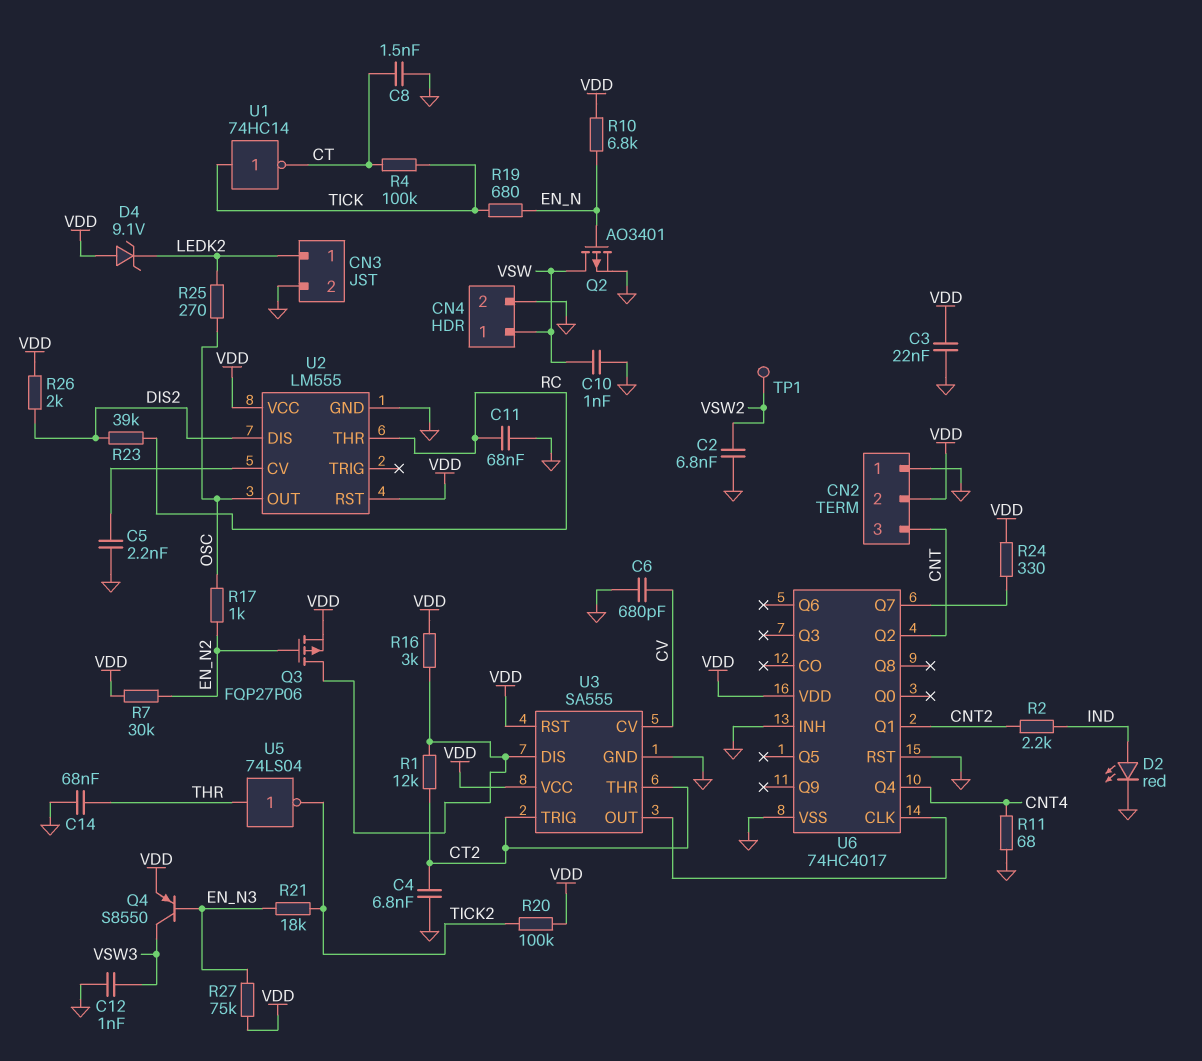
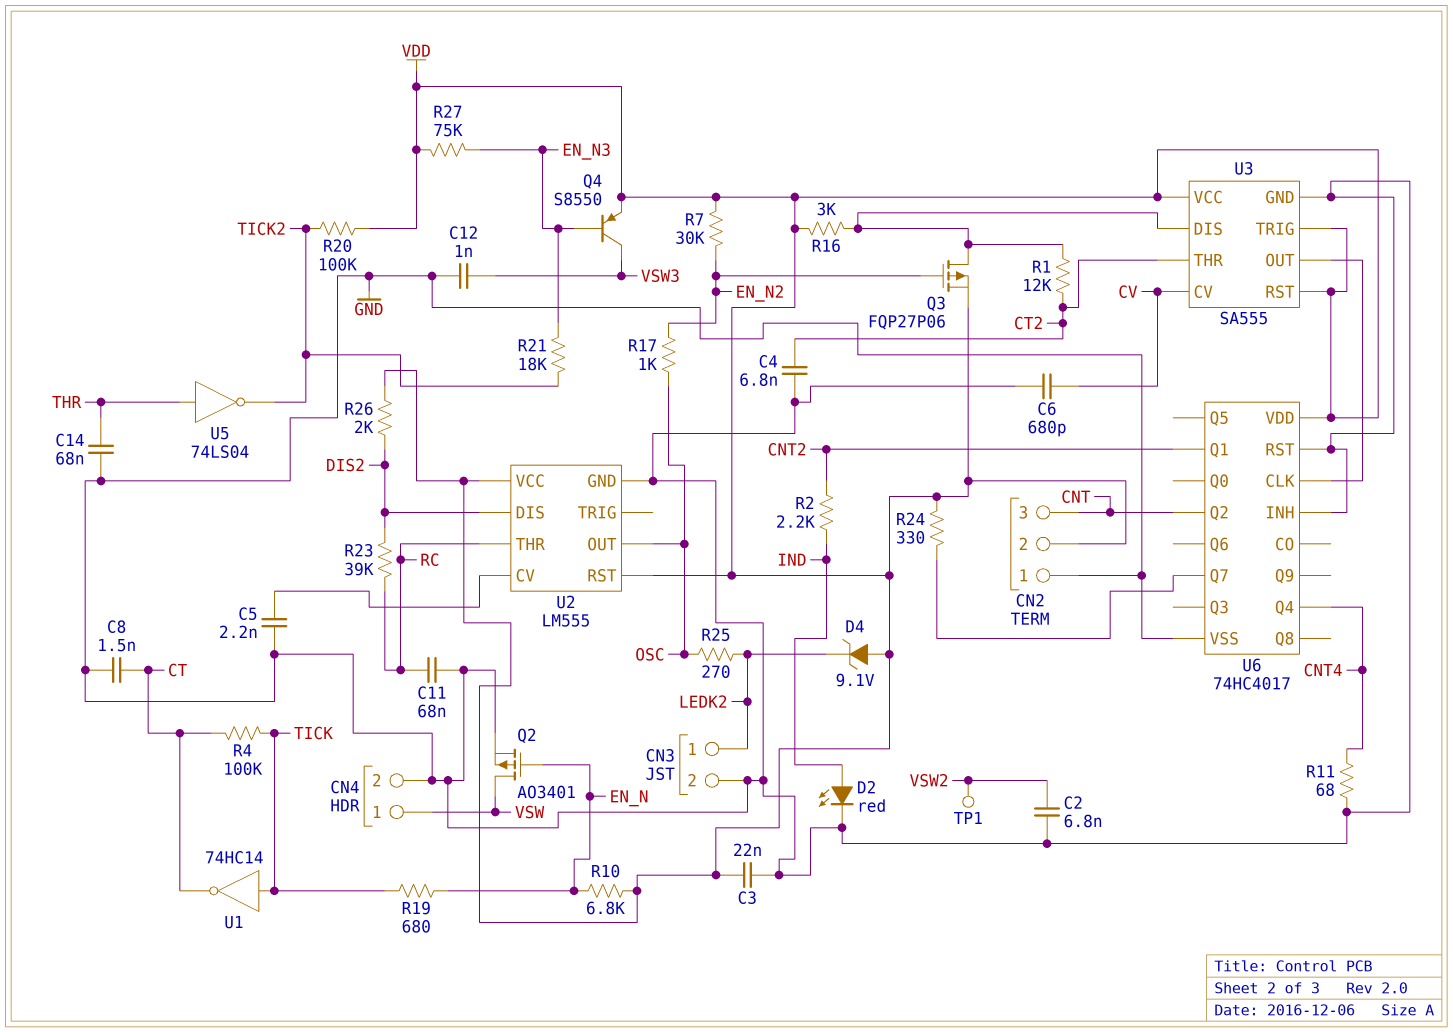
C10: 1nF (GND, VSW) -> none
U3 pin TRIG: CT2 -> VDD

